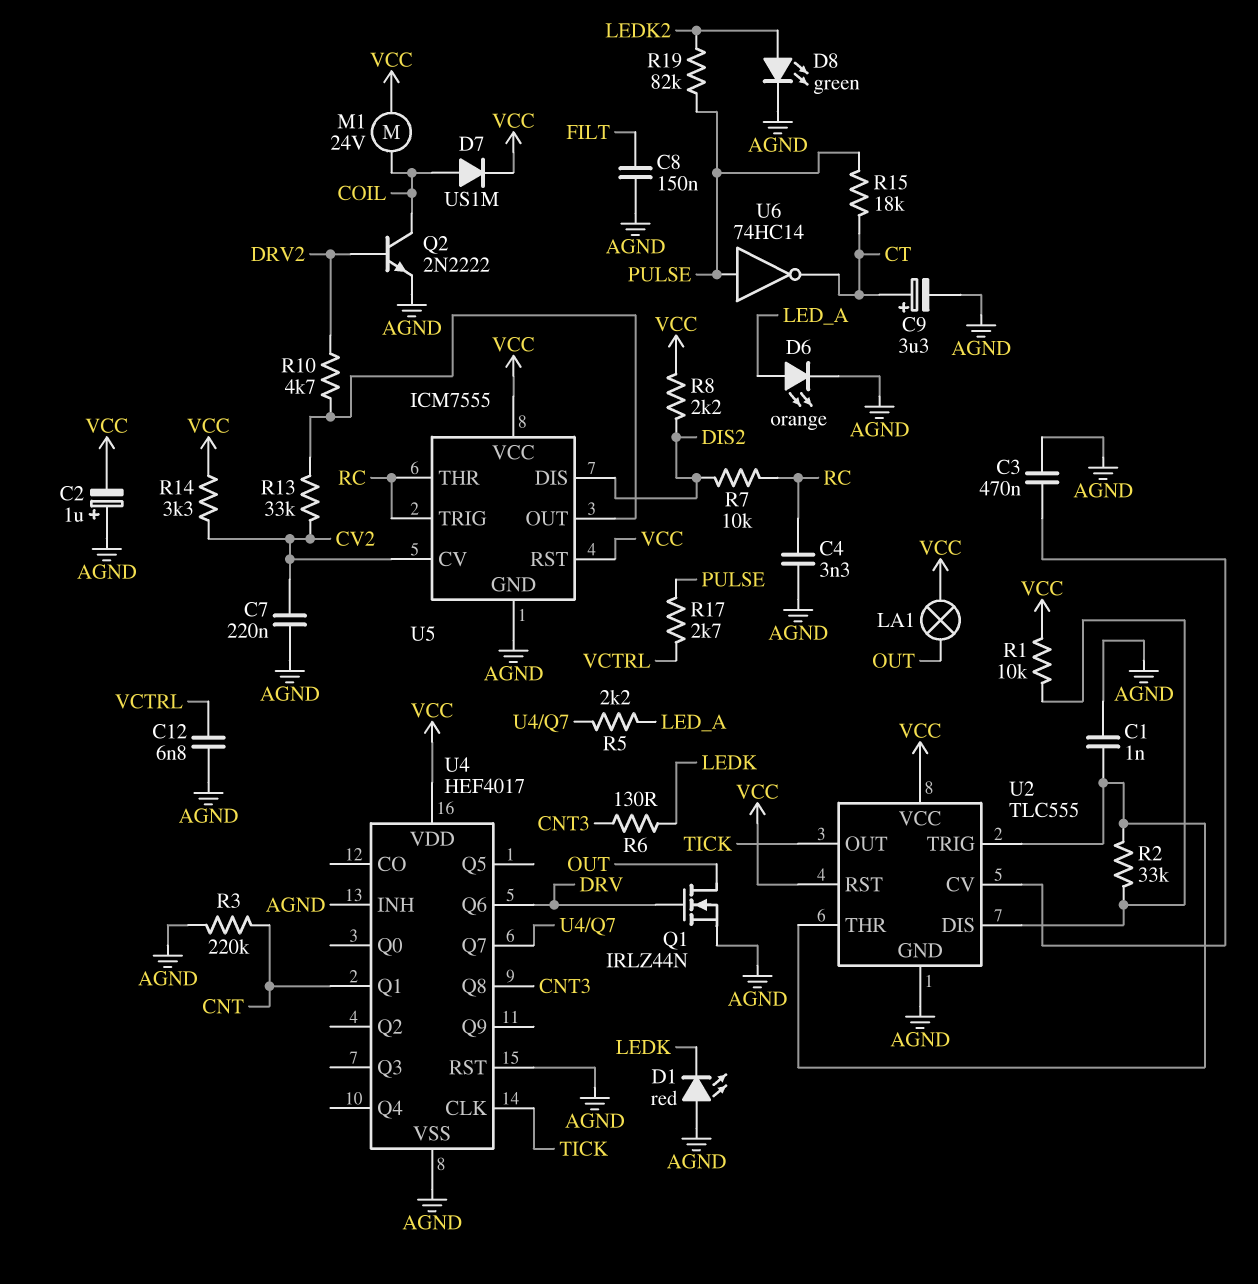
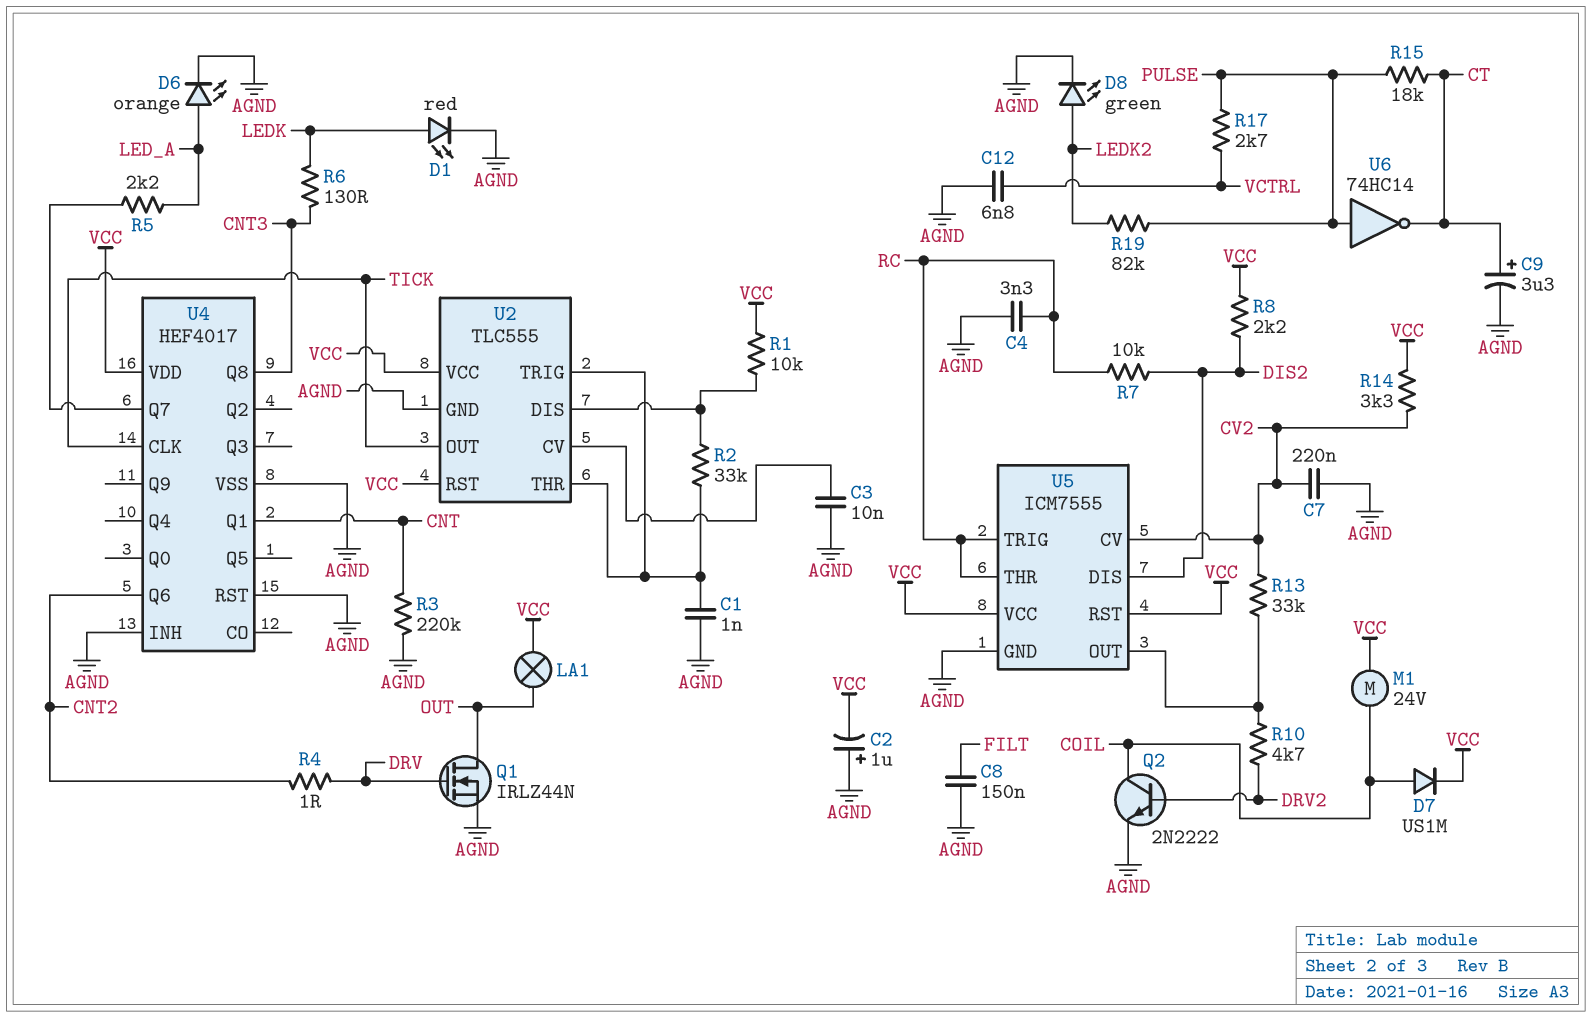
C3: 470nF (AGND, U2/CV) -> 10nF (AGND, U2/CV)
D1: LED red (A AGND, K LEDK) -> LED red (A LEDK, K AGND)
R4: none -> 1 (CNT2, DRV)
U4 pin Q6: DRV -> CNT2

